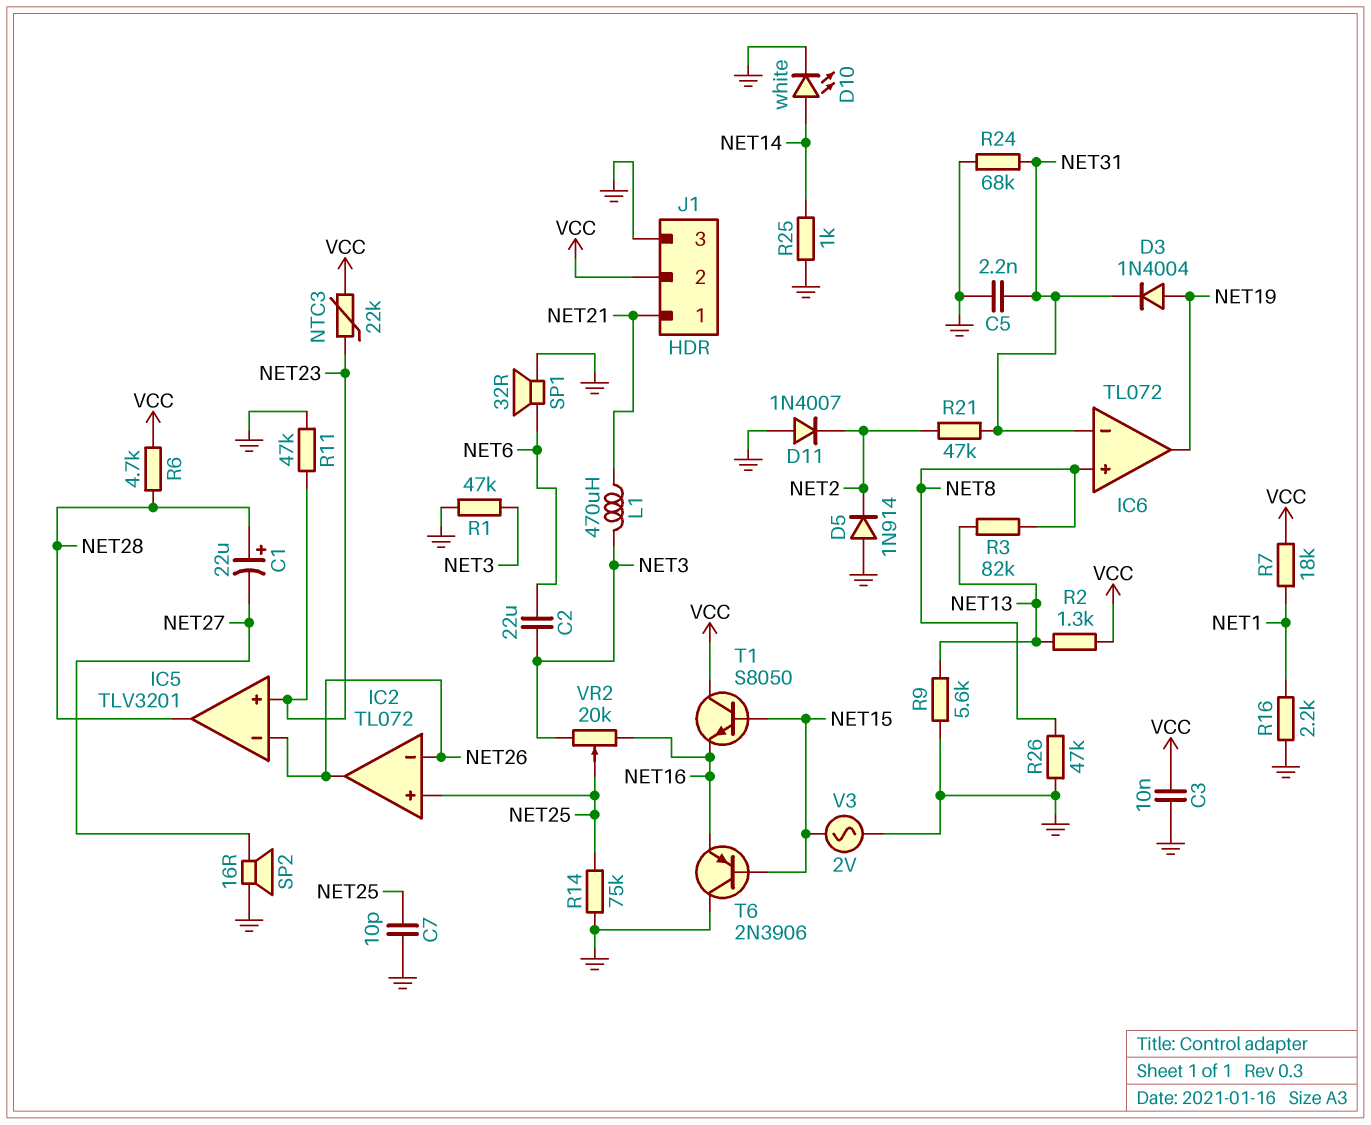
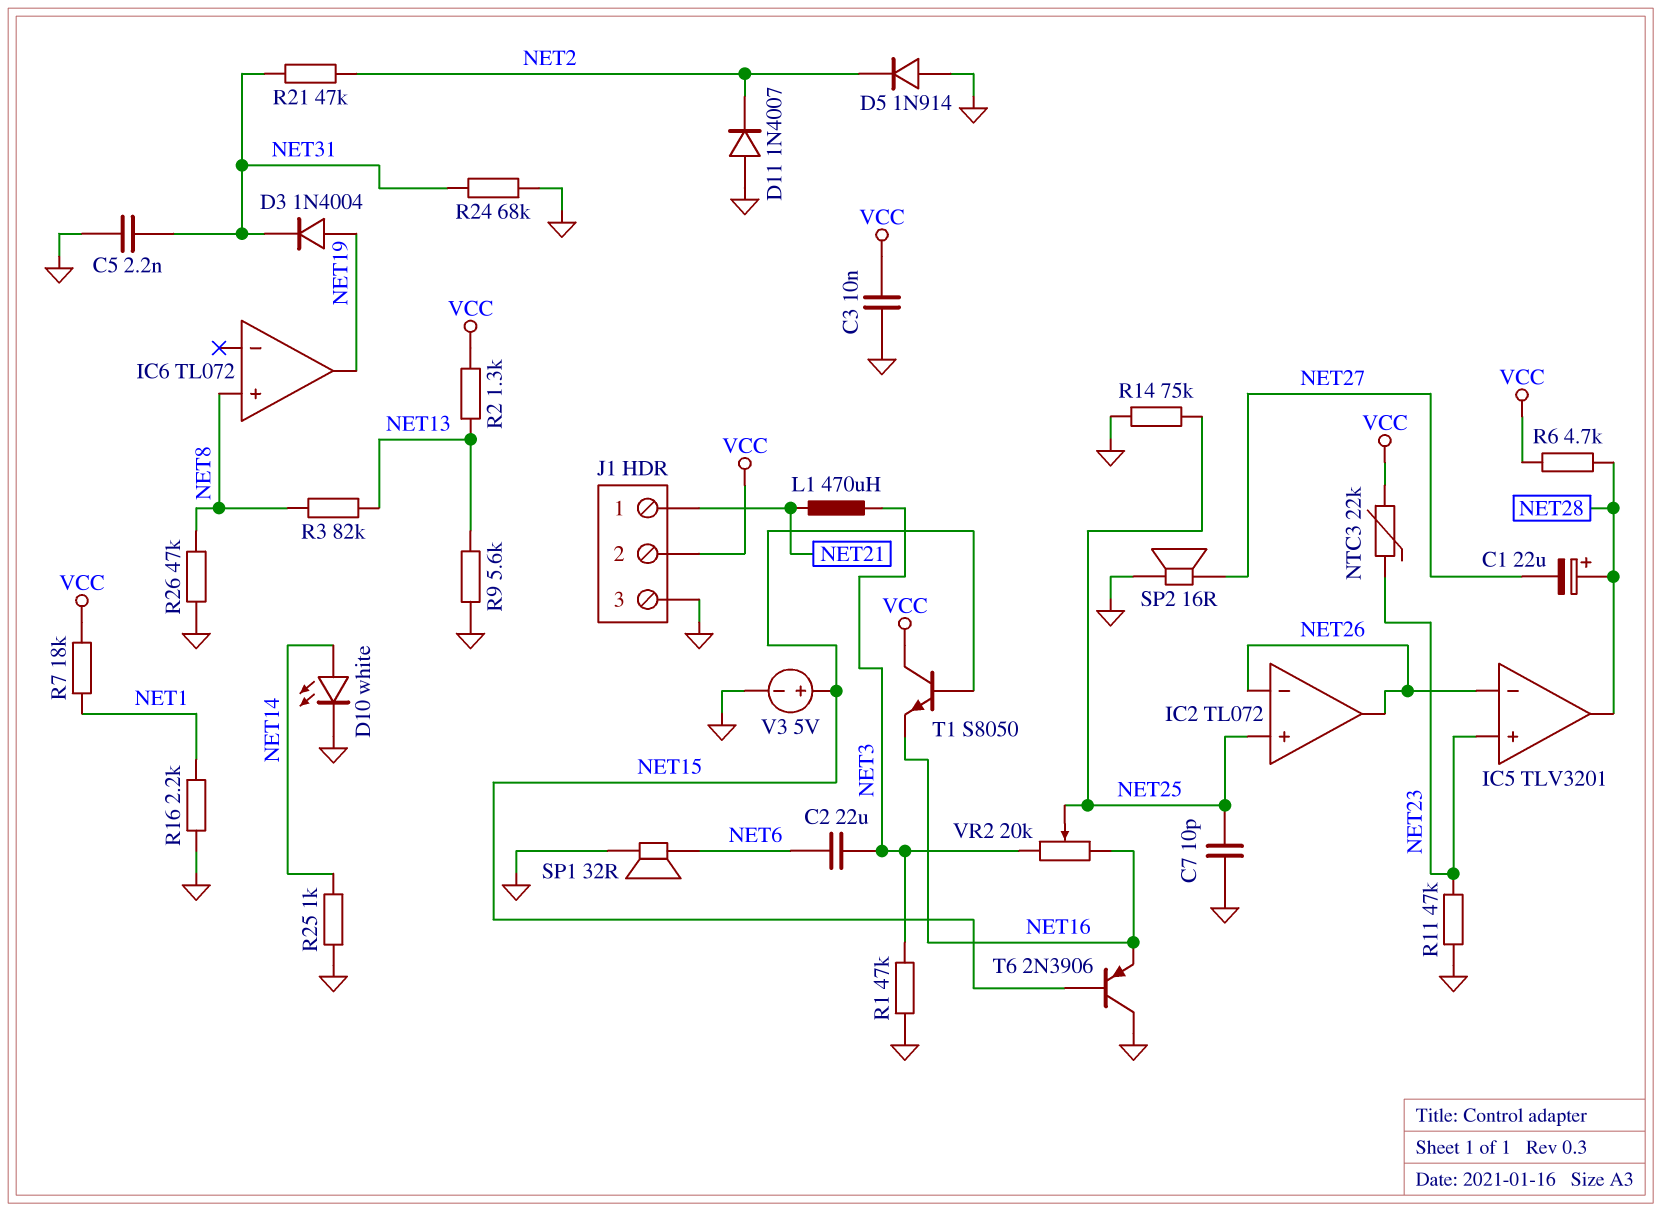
IC6 pin in-: NET31 -> none
V3: AC 2V (GND, NET15) -> 5V (plus NET15, minus GND)

